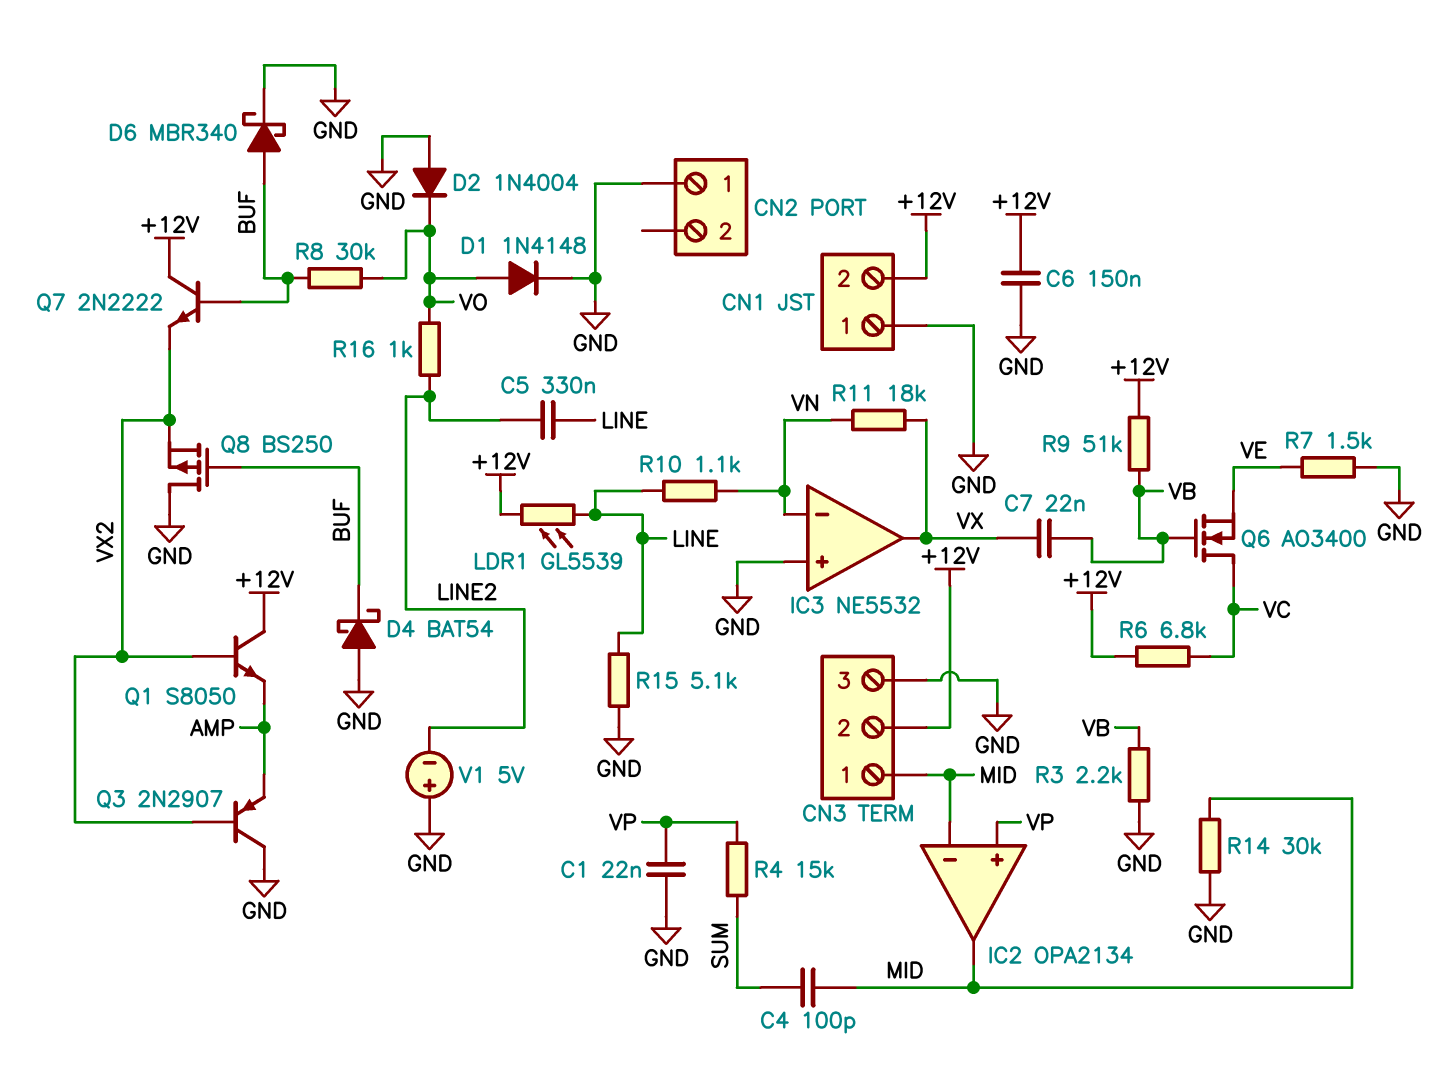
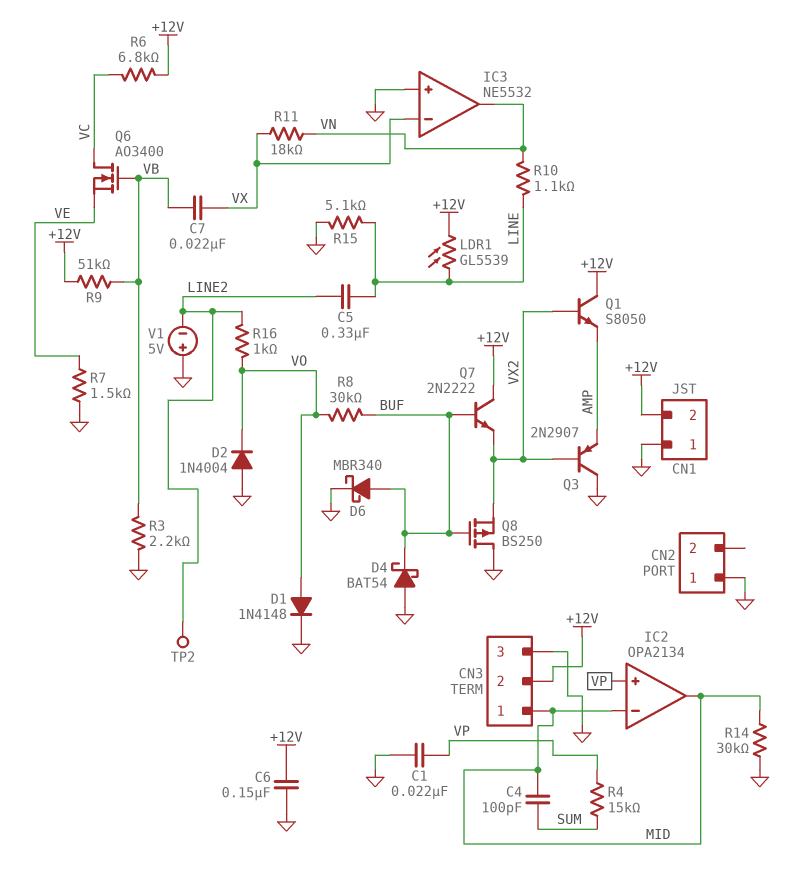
IC3 pin in-: VN -> VX
IC3 pin out: VX -> VN
TP2: none -> test point (LINE2)

